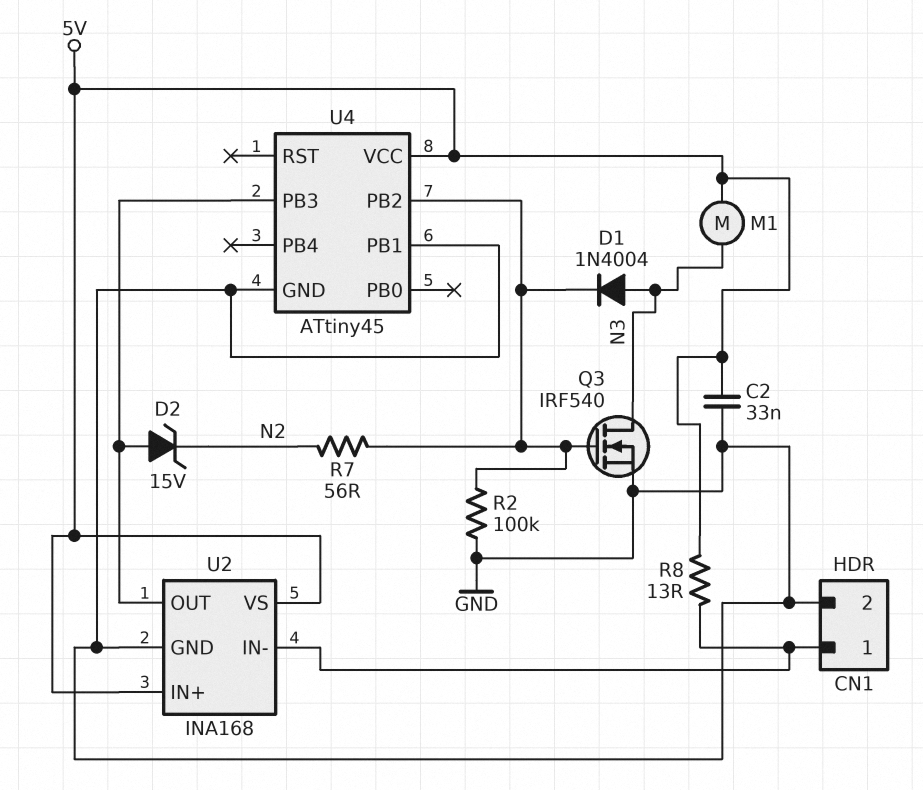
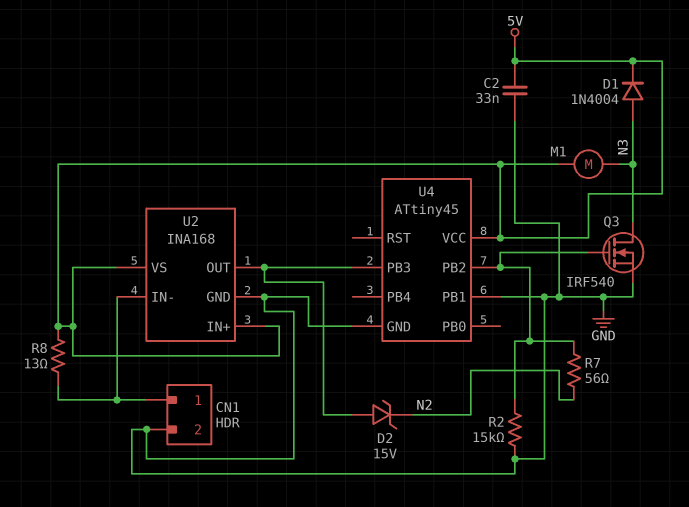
D1: diode 1N4004 (A N3, K U4/PB2) -> diode 1N4004 (A N3, K 5V)
R2: 100k (GND, U4/PB2) -> 15k (GND, U4/PB2)

